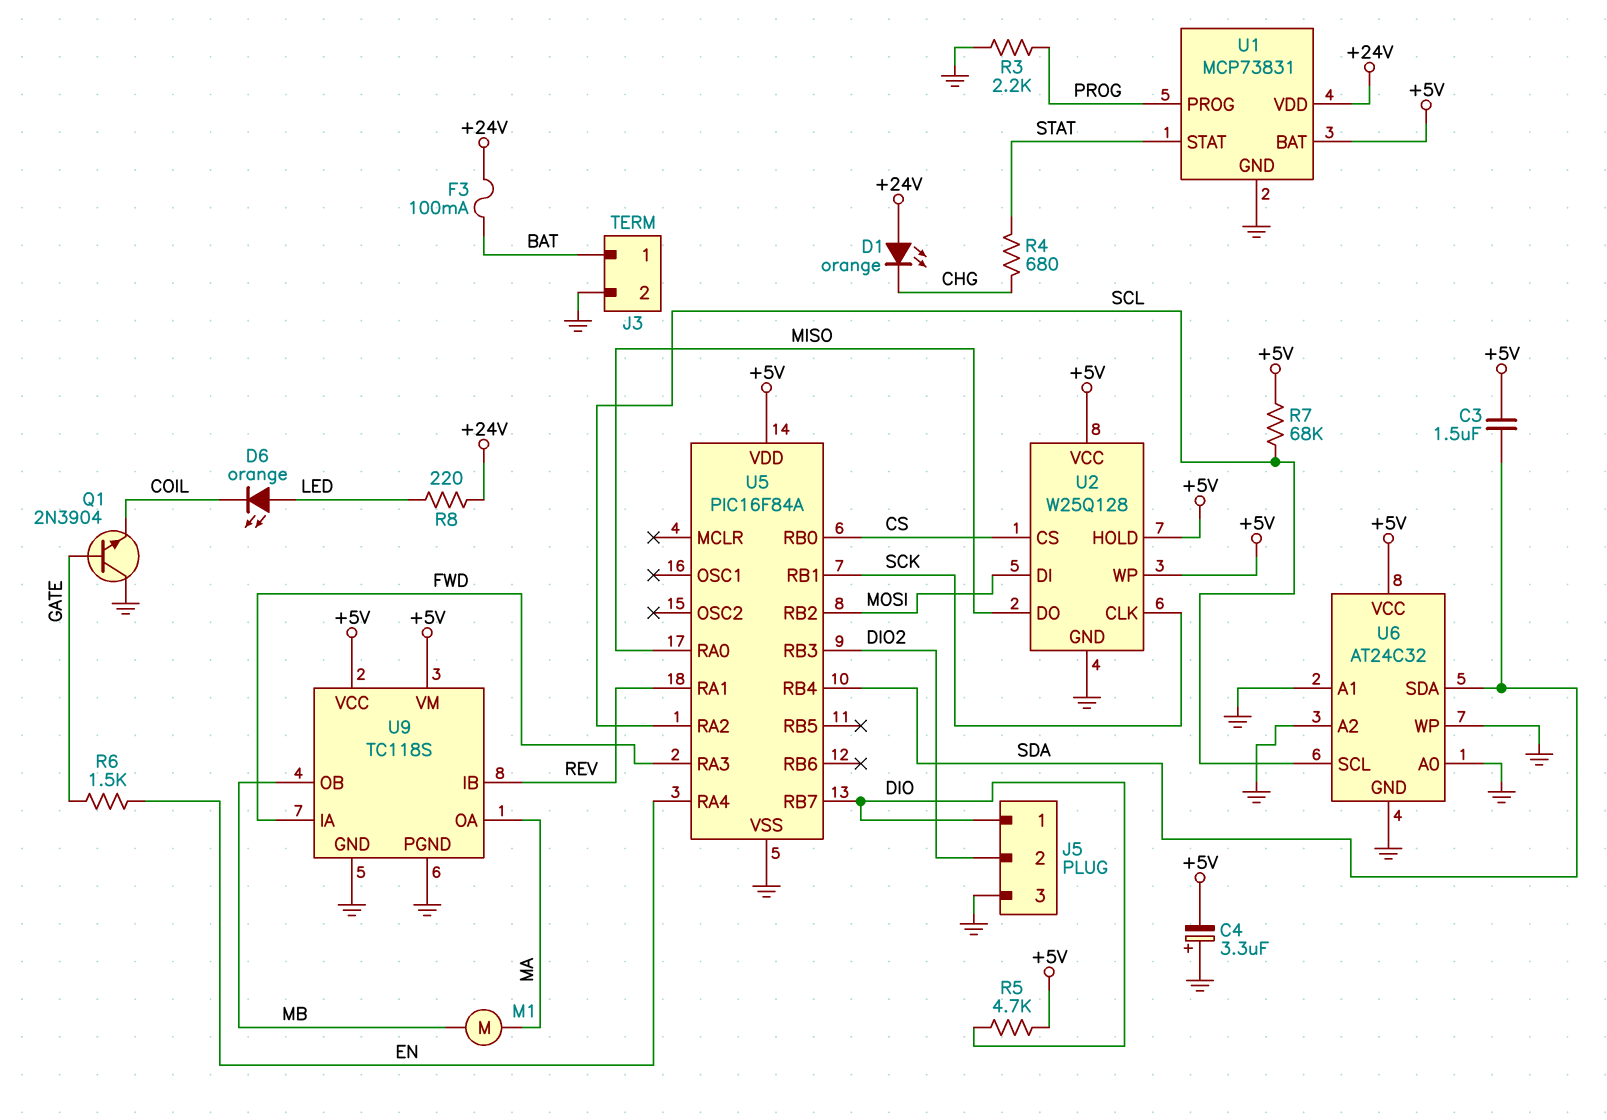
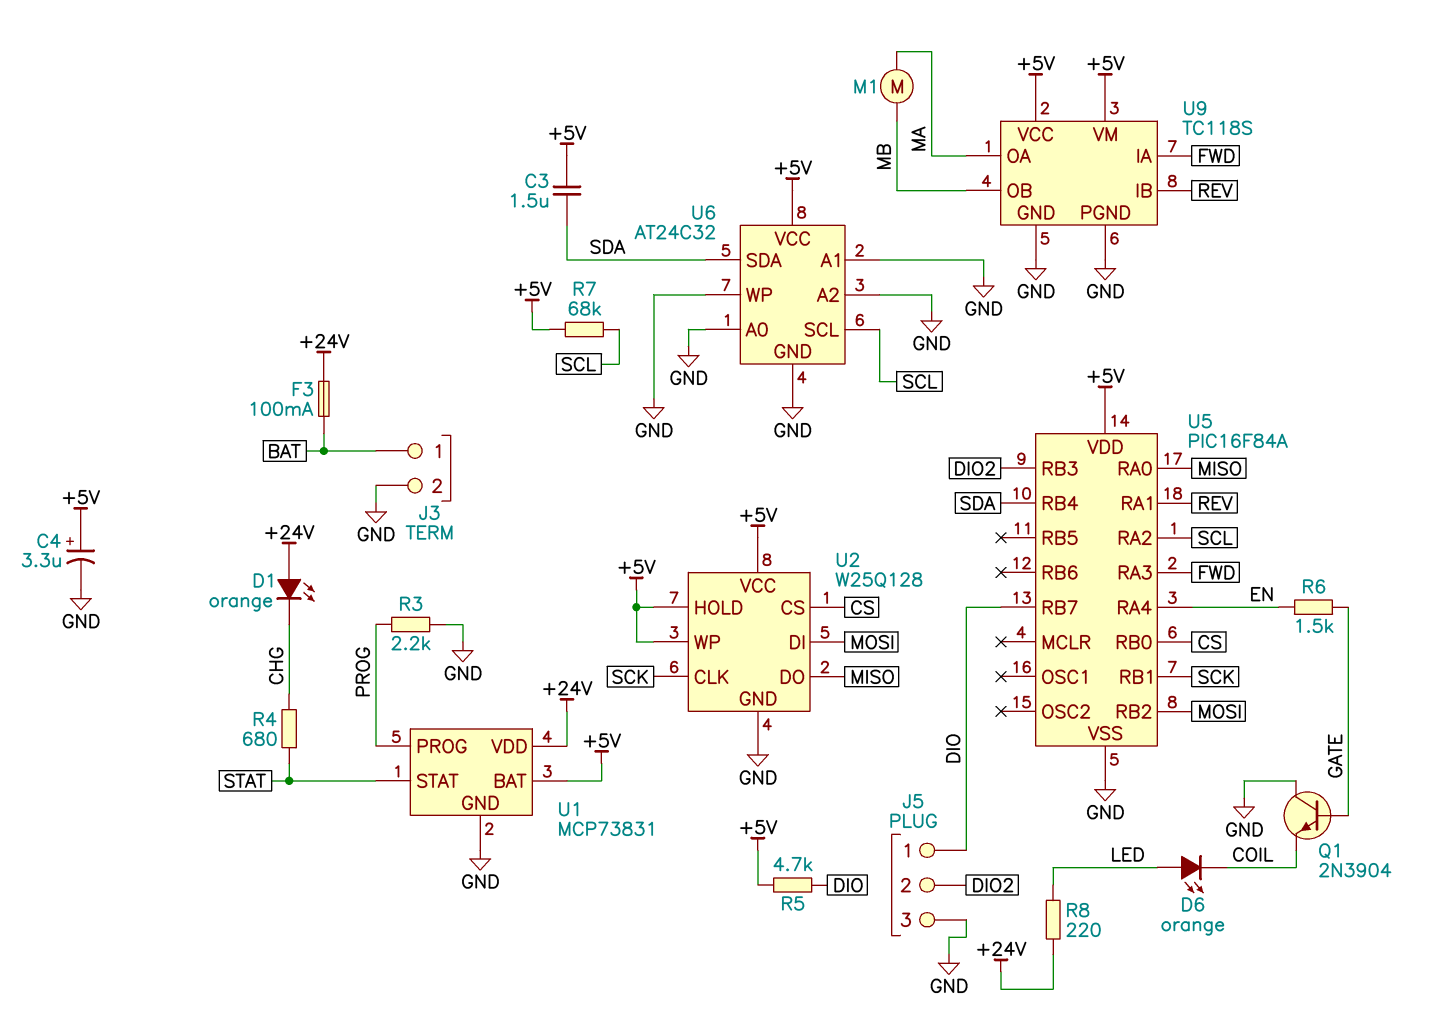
C4: 3.3uF (plus GND, minus +5V) -> 3.3uF (plus +5V, minus GND)

